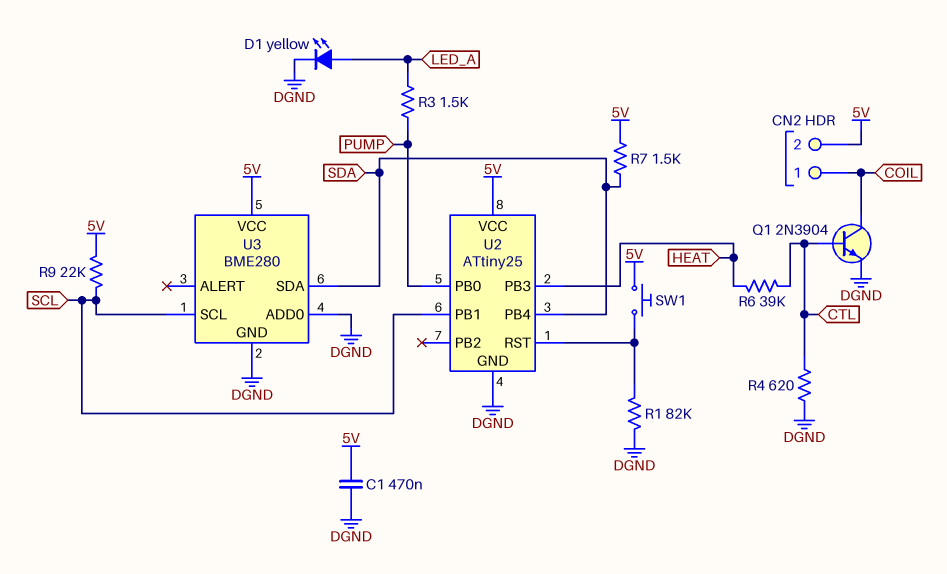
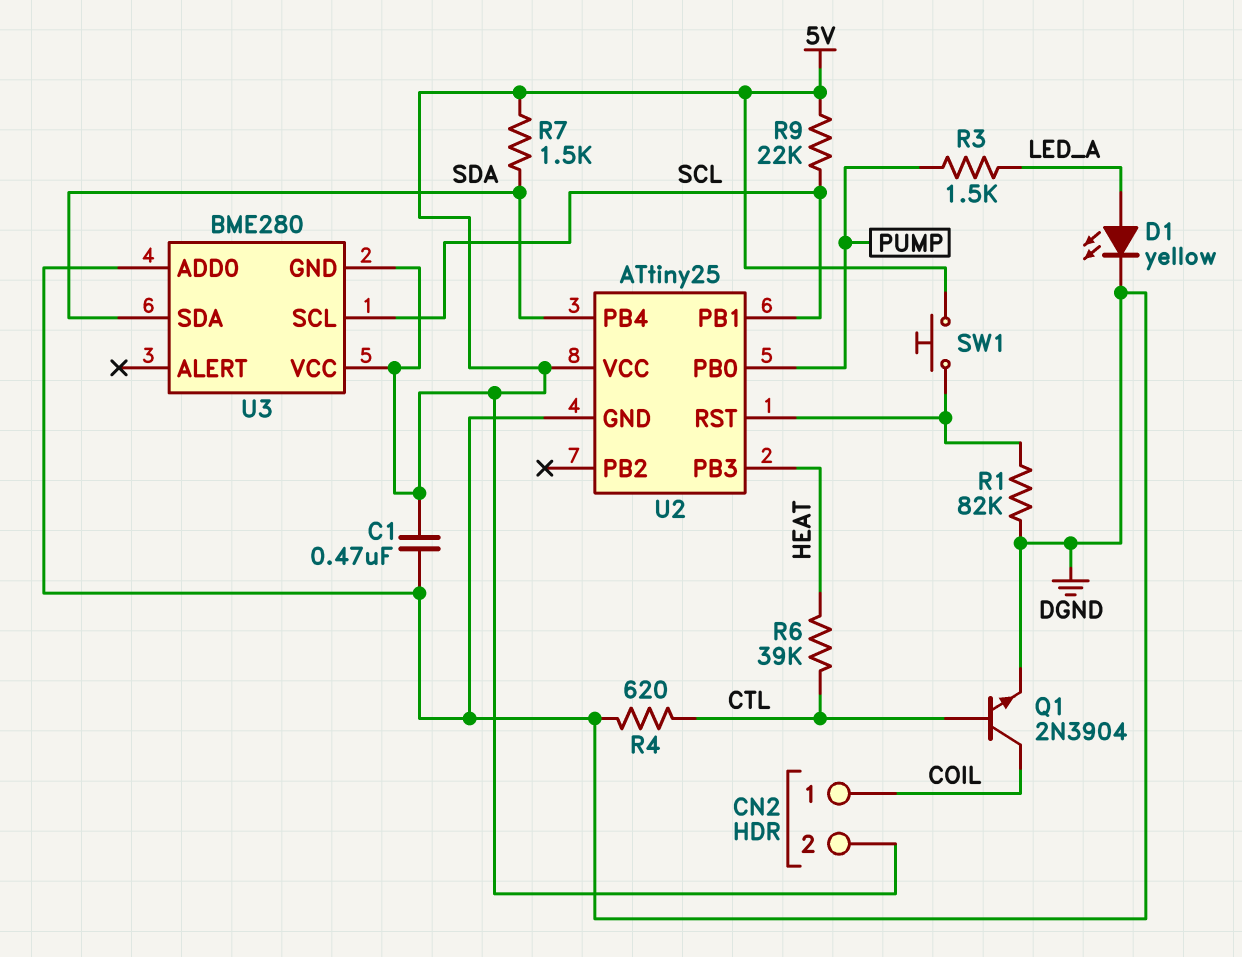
U3 pin GND: DGND -> 5V

